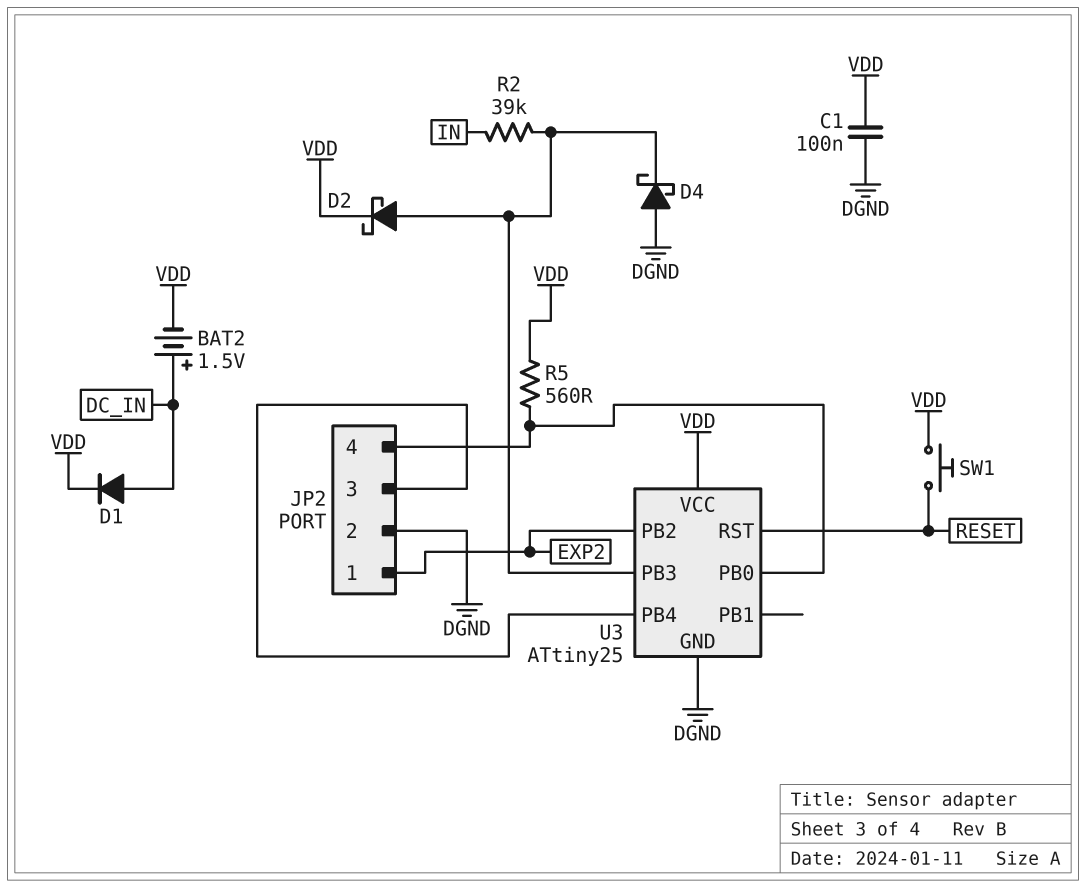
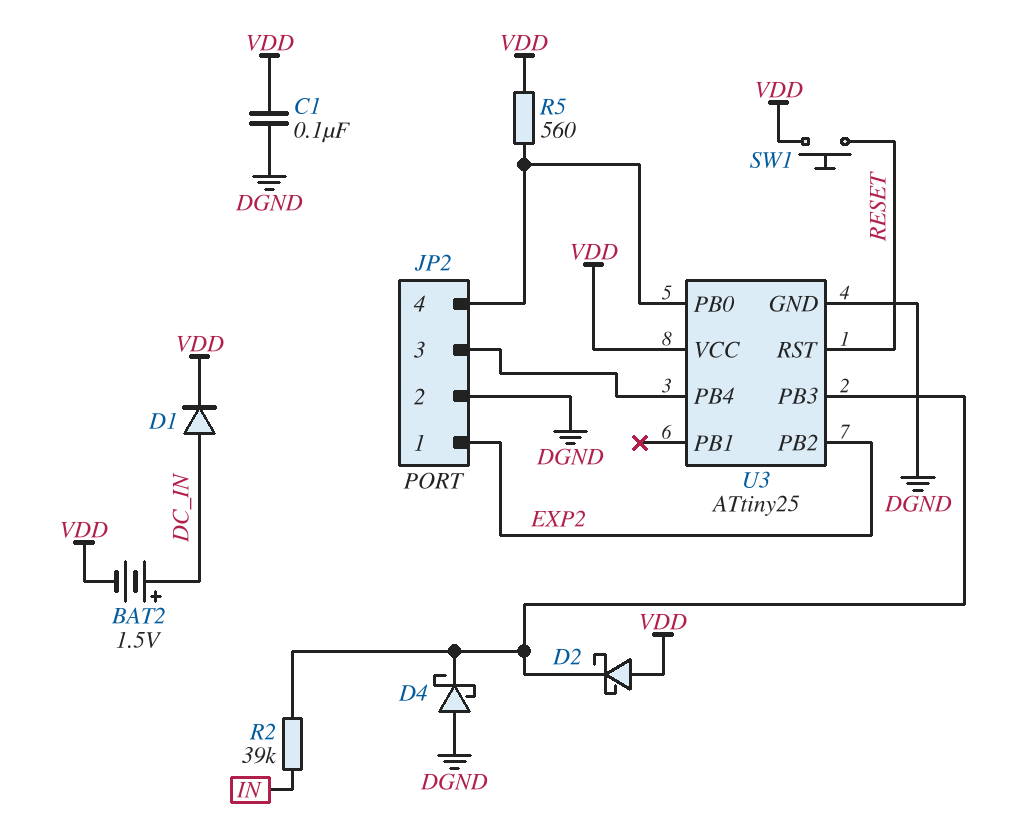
D2: schottky (A U3/PB3, K VDD) -> schottky (A VDD, K U3/PB3)

